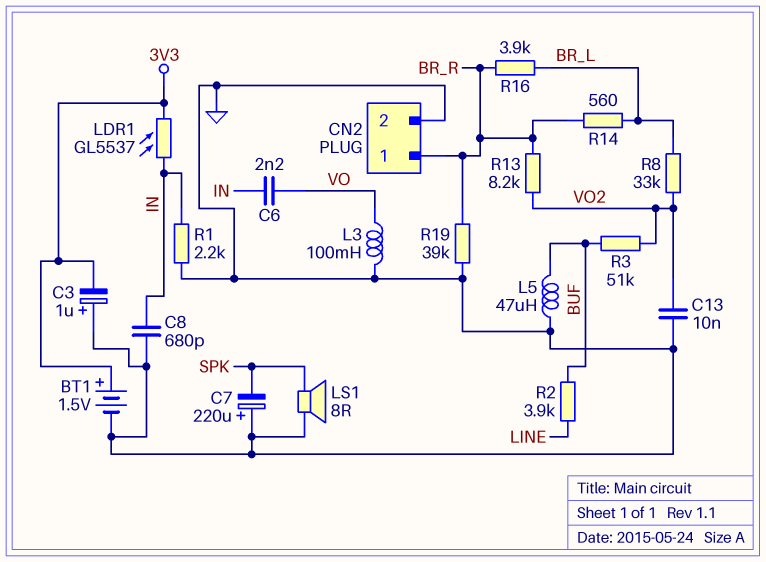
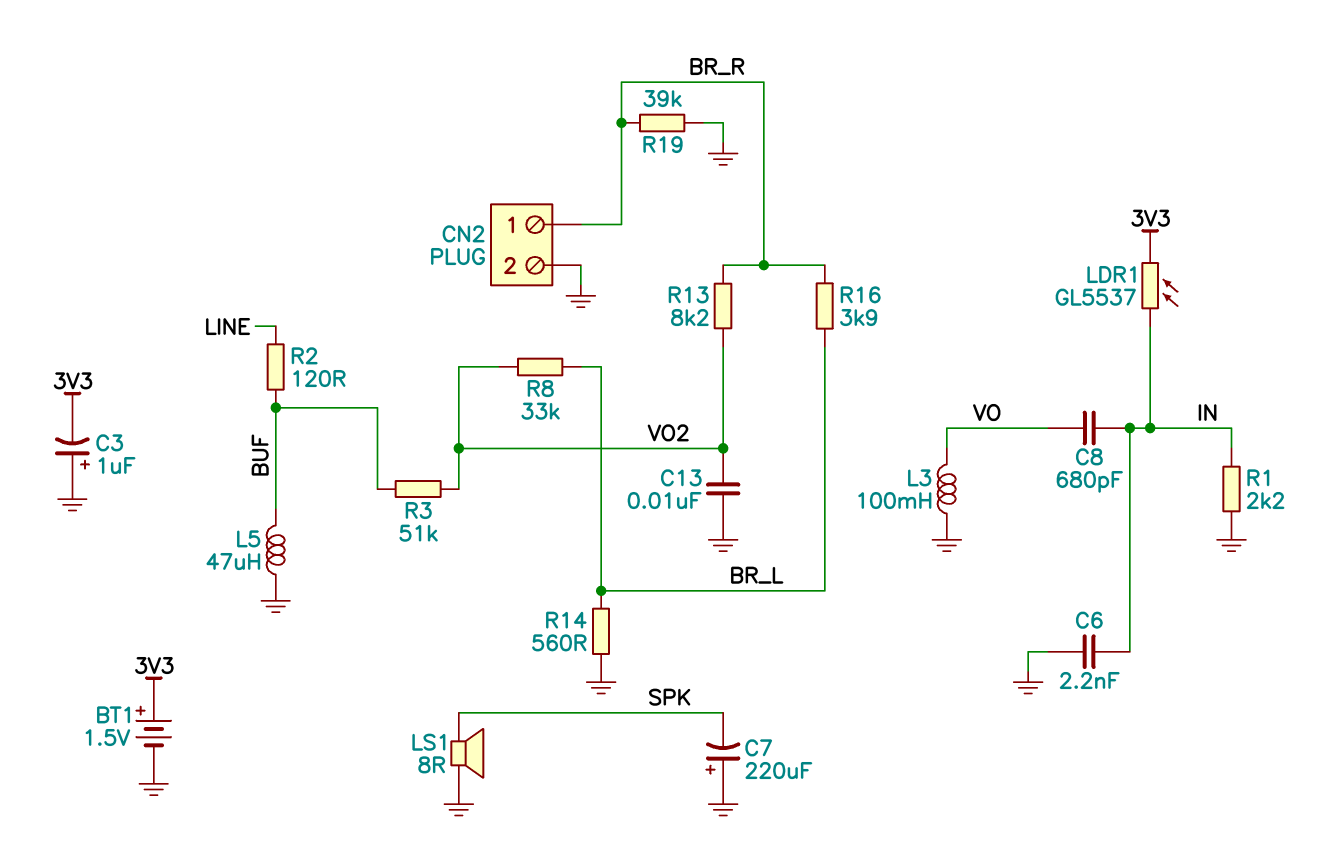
C6: 2.2nF (IN, VO) -> 2.2nF (GND, IN)
C8: 680pF (GND, IN) -> 680pF (IN, VO)
R2: 3.9k (BUF, LINE) -> 120 (BUF, LINE)
R14: 560 (BR_L, BR_R) -> 560 (BR_L, GND)

